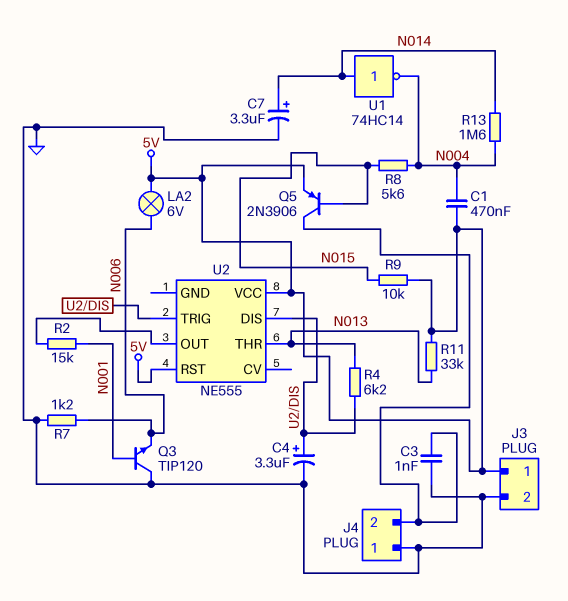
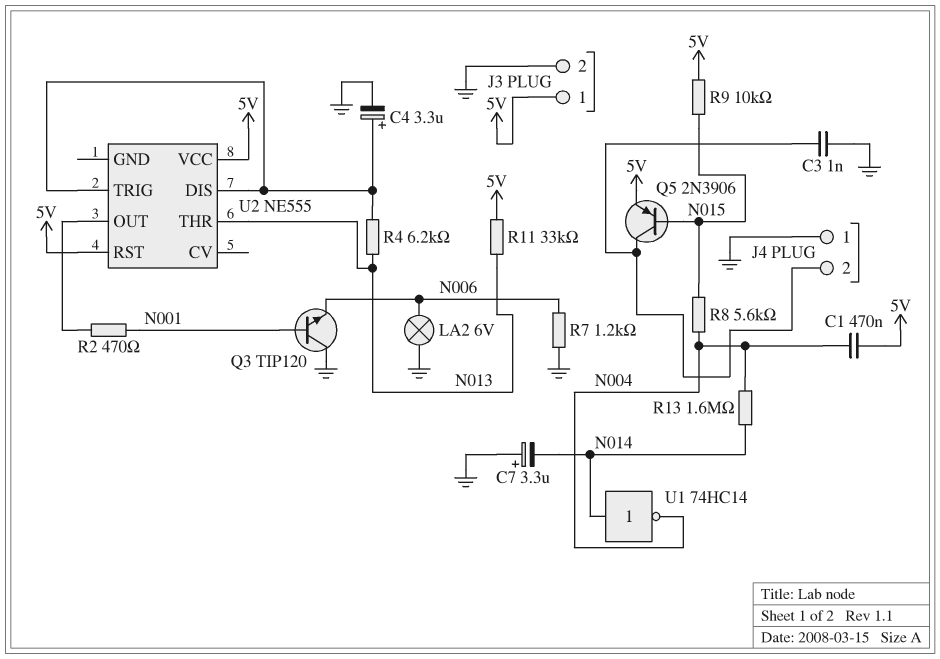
C7: 3.3uF (plus N014, minus GND) -> 3.3uF (plus GND, minus N014)
LA2: lamp 6V (5V, N006) -> lamp 6V (GND, N006)
R2: 15k (N001, U2/OUT) -> 470 (N001, U2/OUT)

